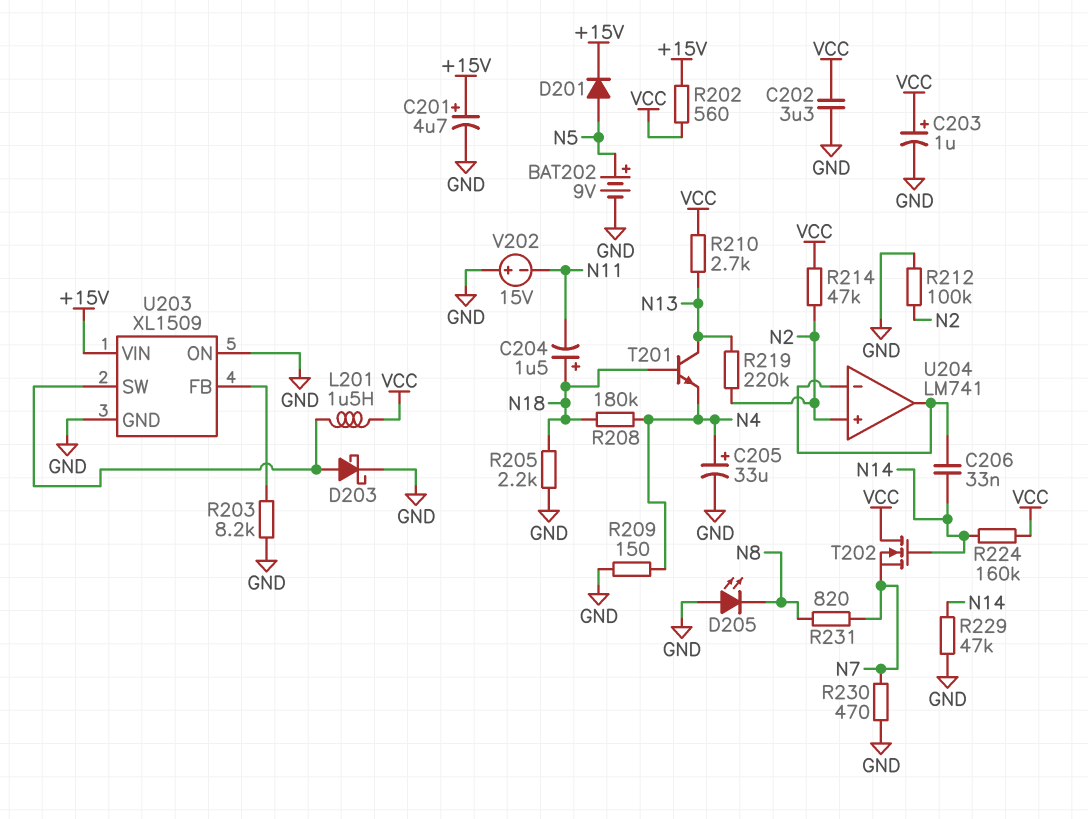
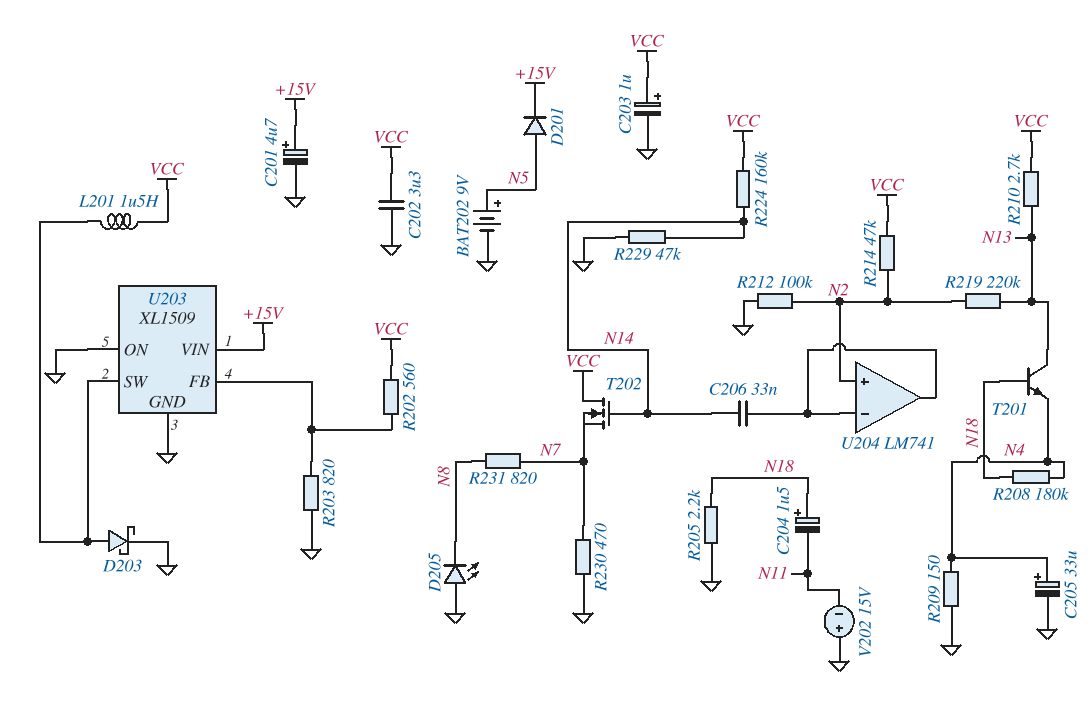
R202: 560 (+15V, VCC) -> 560 (U203/FB, VCC)
R203: 8.2k (GND, U203/FB) -> 820 (GND, U203/FB)

